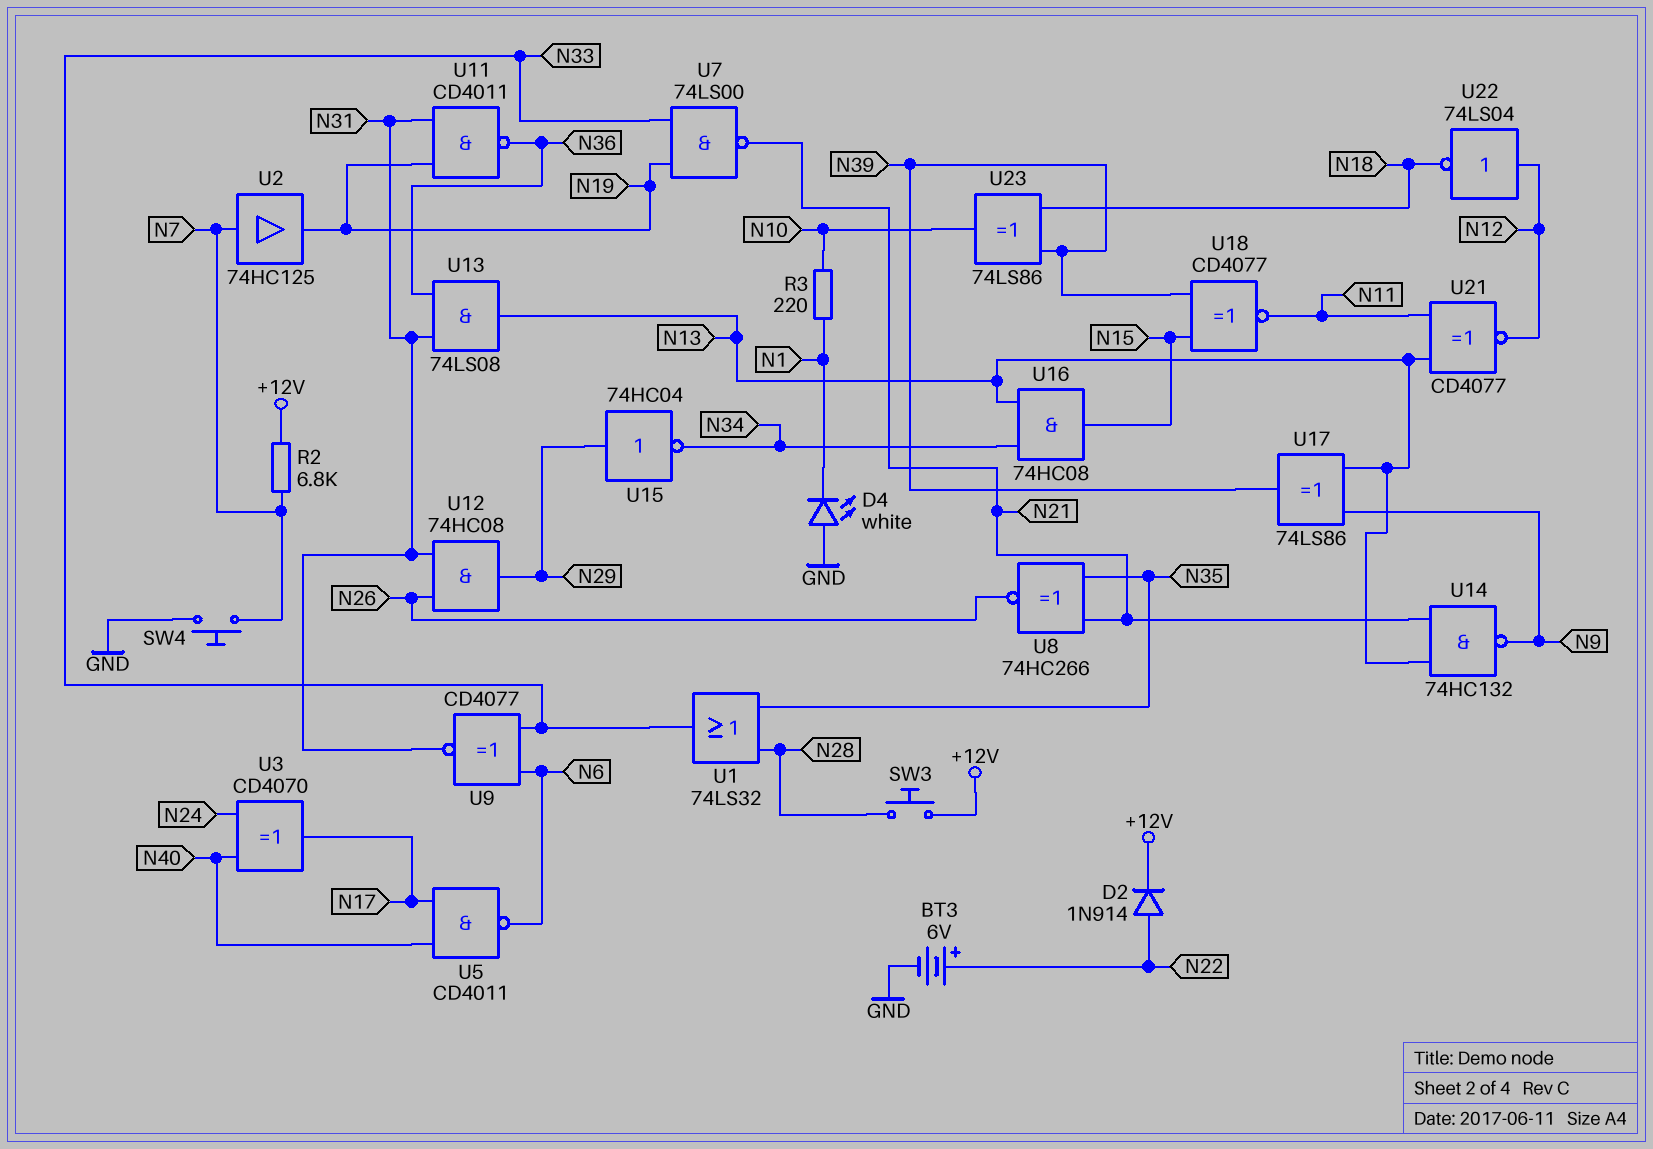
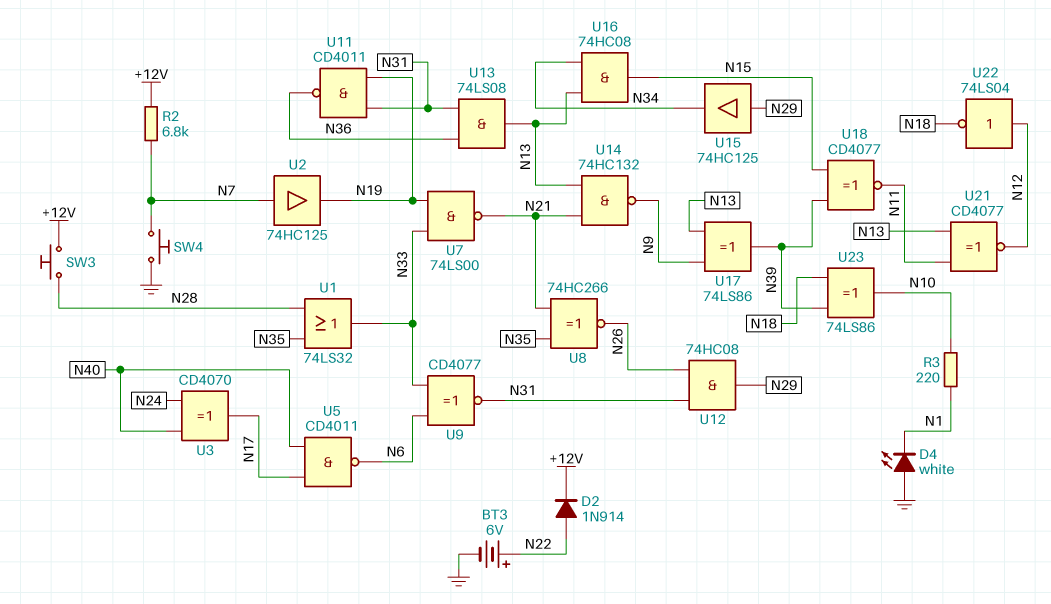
U15: NOT 74HC04 (in N29, out N34) -> buffer 74HC125 (in N29, out N34)

